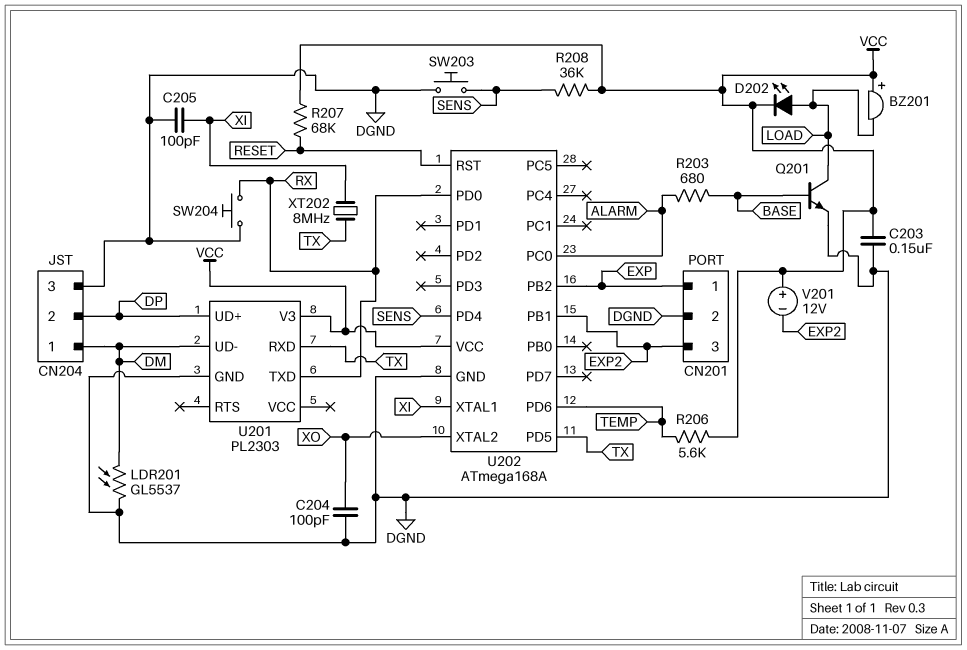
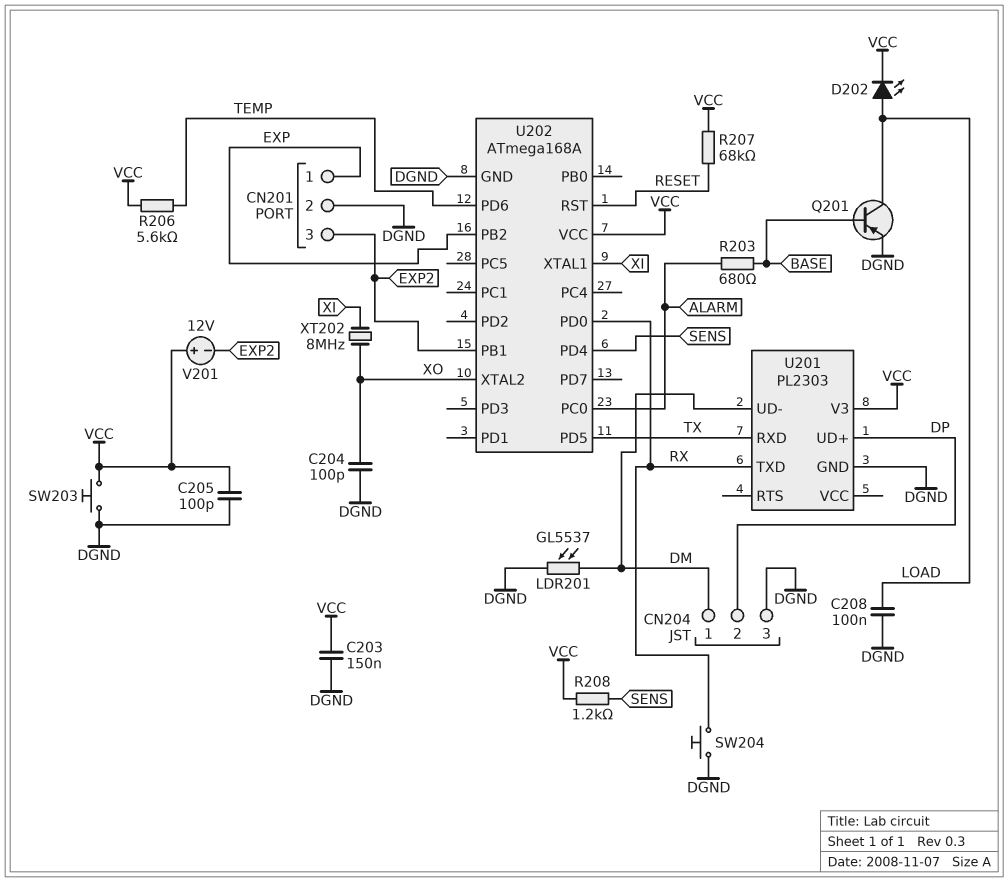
BZ201: buzzer (plus VCC, minus LOAD) -> none
C205: 100pF (DGND, XI) -> 100pF (DGND, VCC)
C208: none -> 100nF (DGND, LOAD)
Q201: NPN (B BASE, C LOAD, E DGND) -> PNP (B BASE, C LOAD, E DGND)
R208: 36k (SENS, VCC) -> 1.2k (SENS, VCC)
SW203: button (DGND, SENS) -> button (DGND, VCC)
XT202: 8MHz (TX, XI) -> 8MHz (XI, XO)

